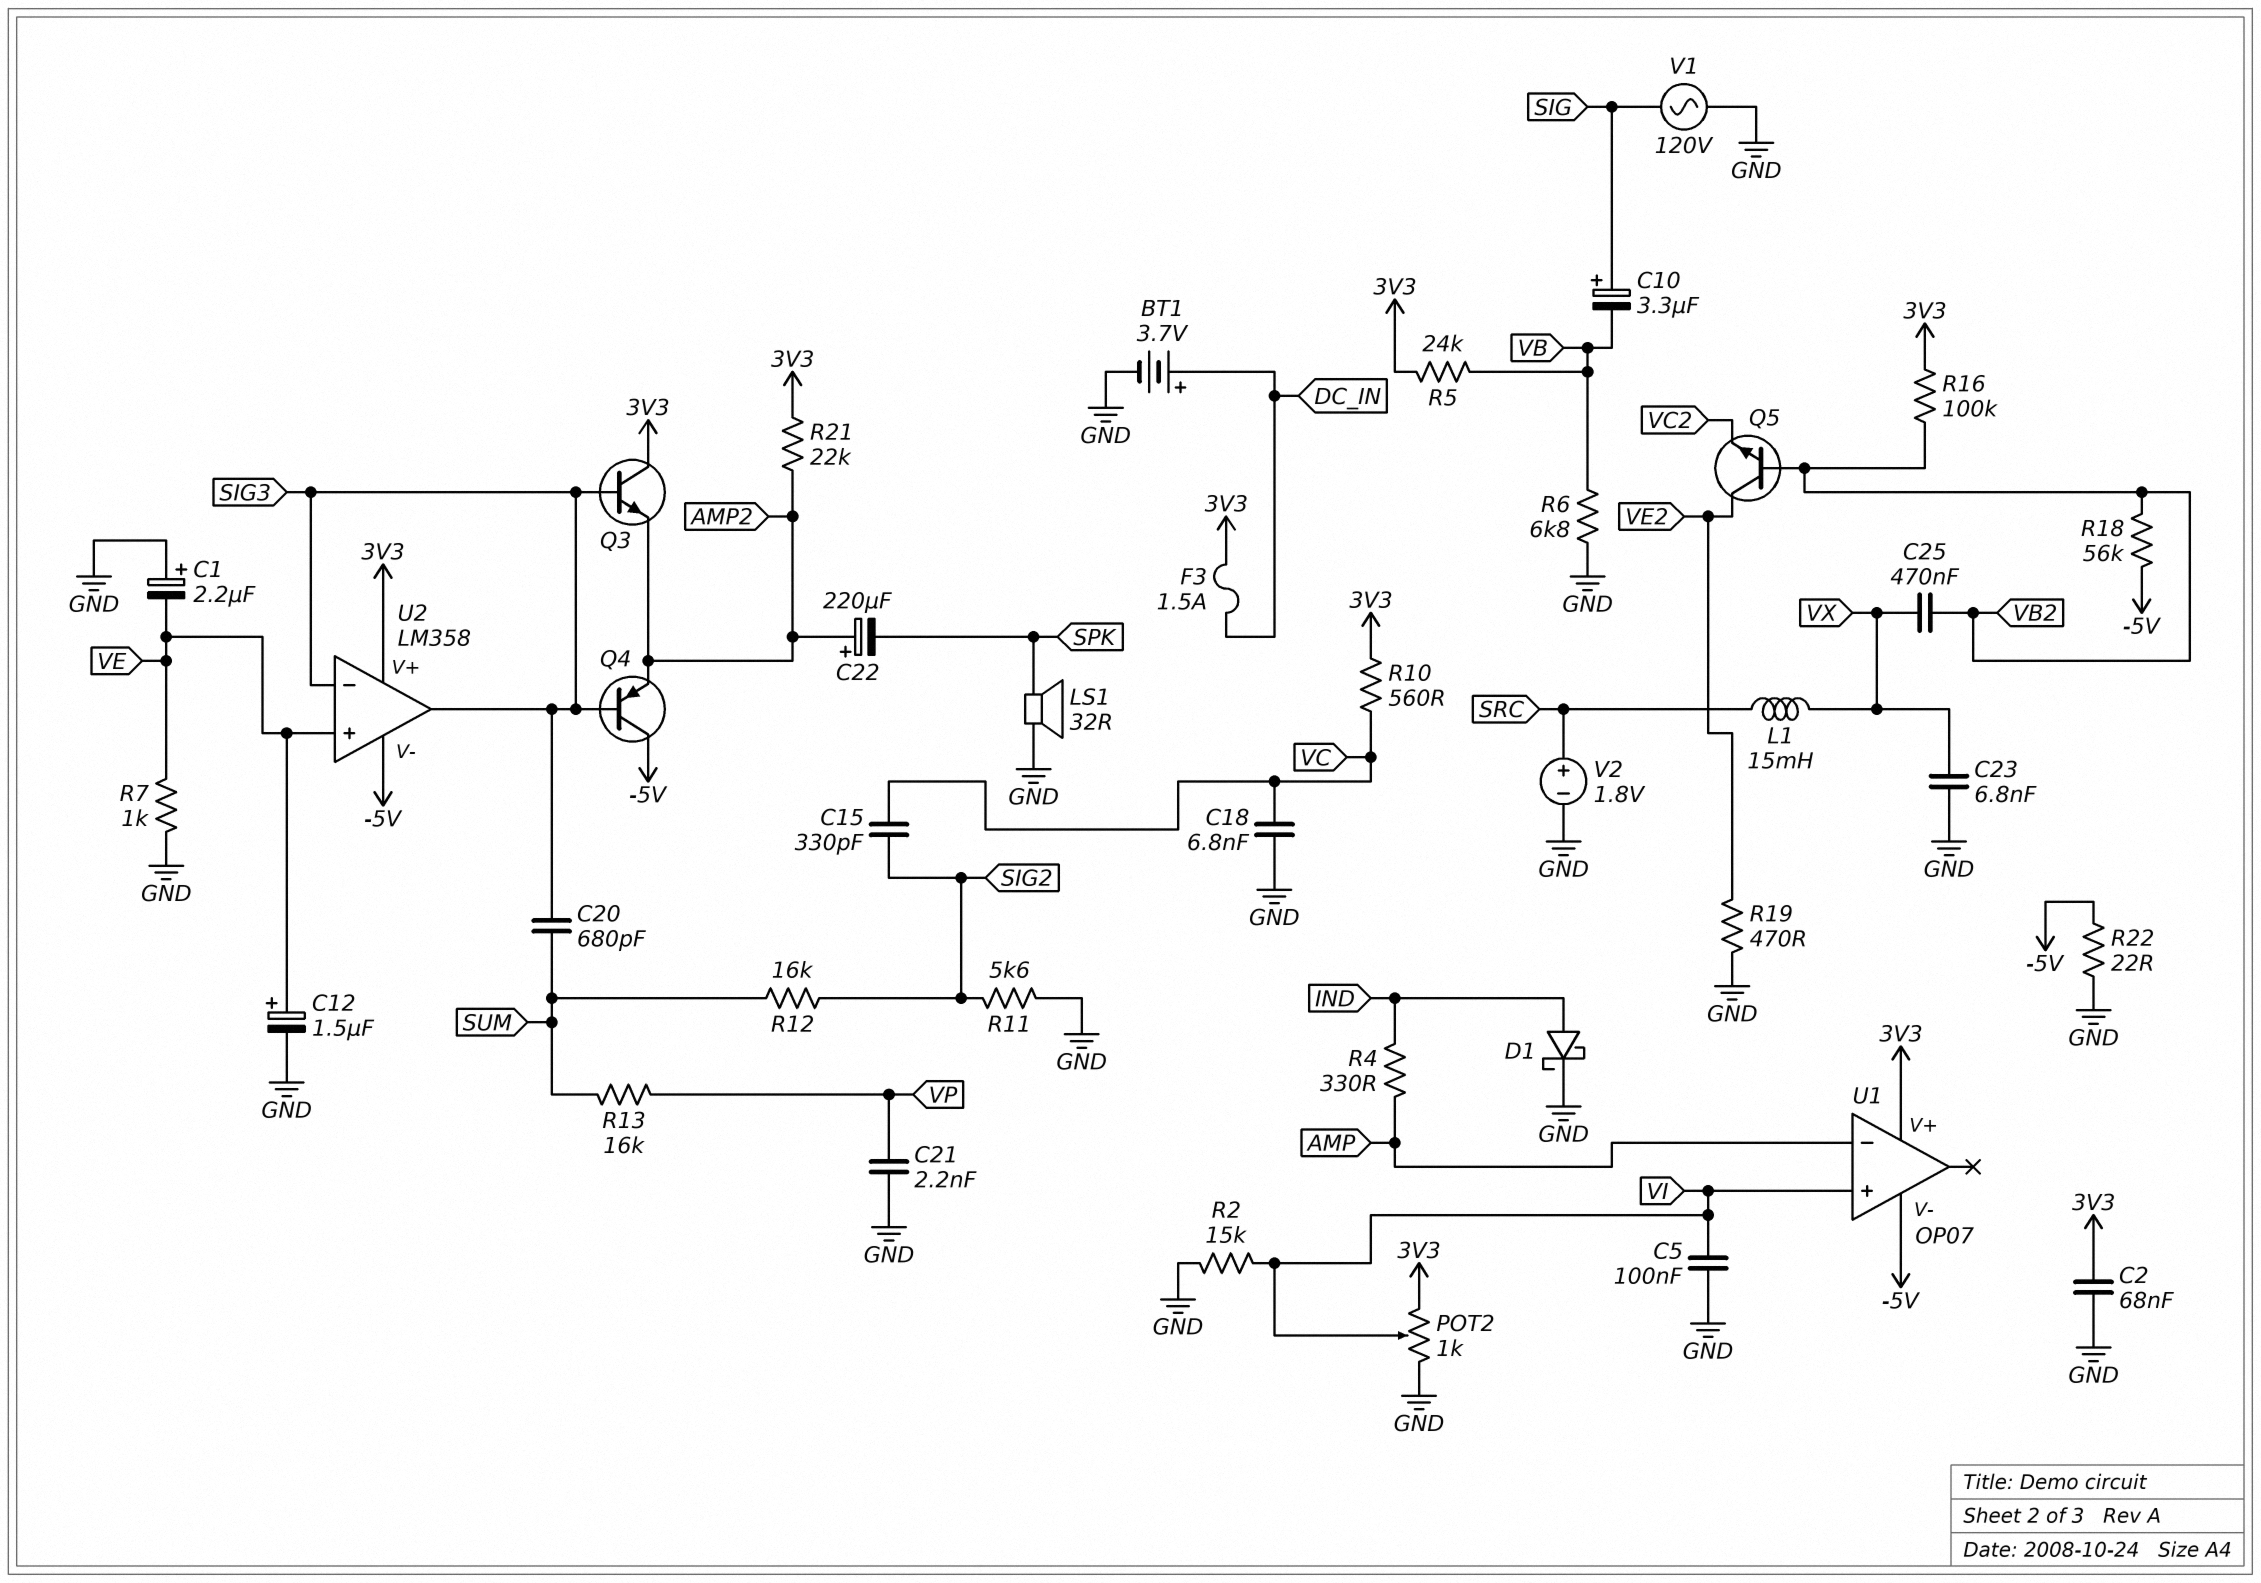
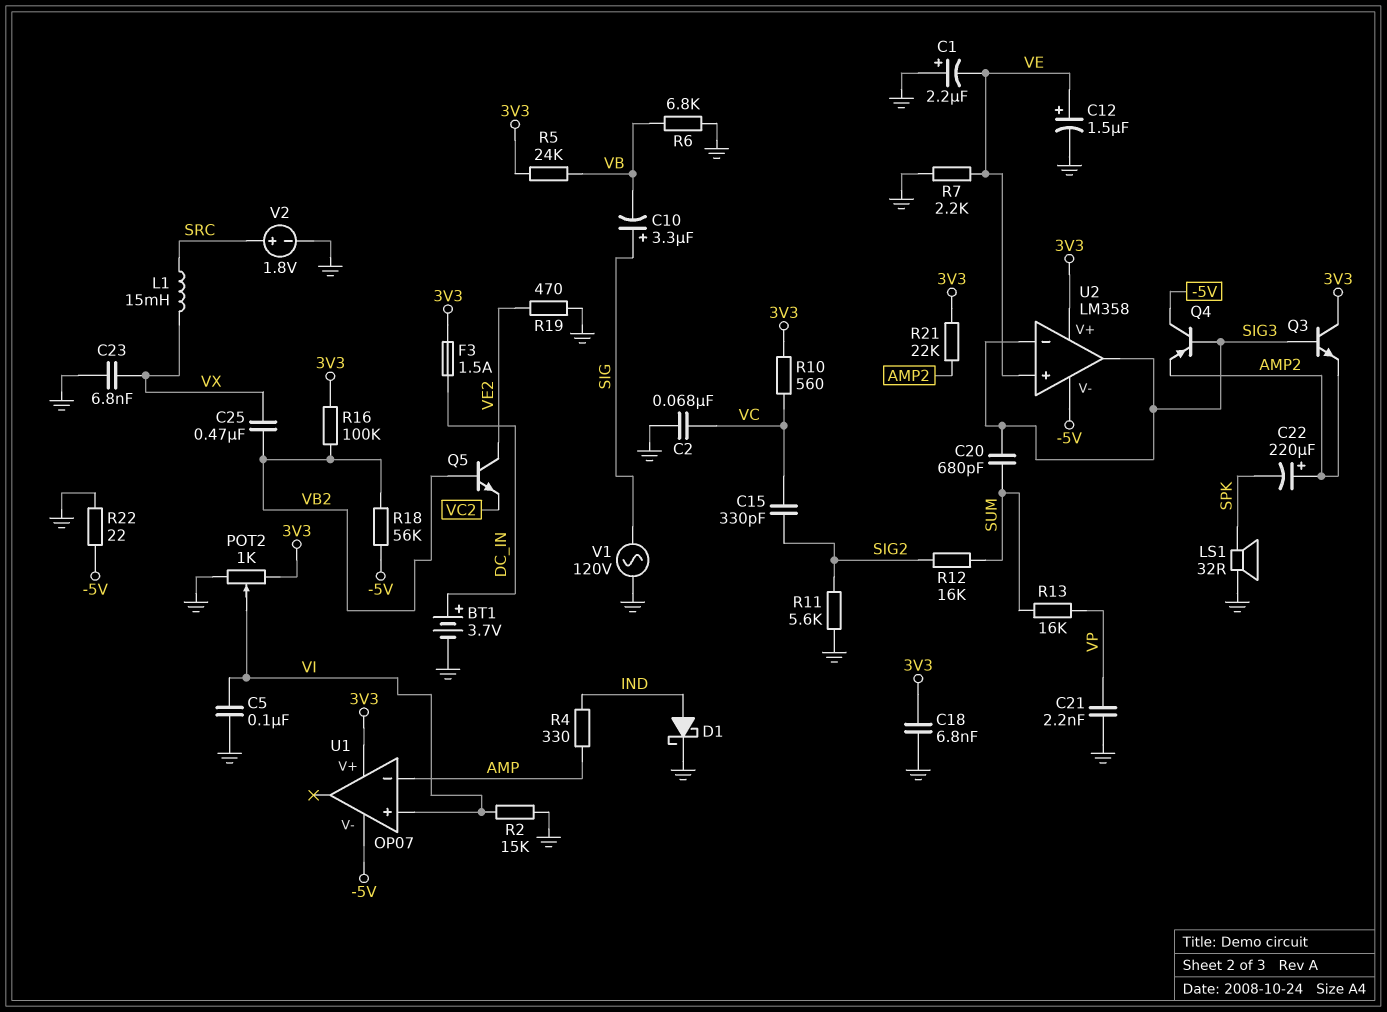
C2: 68nF (3V3, GND) -> 68nF (GND, VC)
C18: 6.8nF (GND, VC) -> 6.8nF (3V3, GND)
R7: 1k (GND, VE) -> 2.2k (GND, VE)

